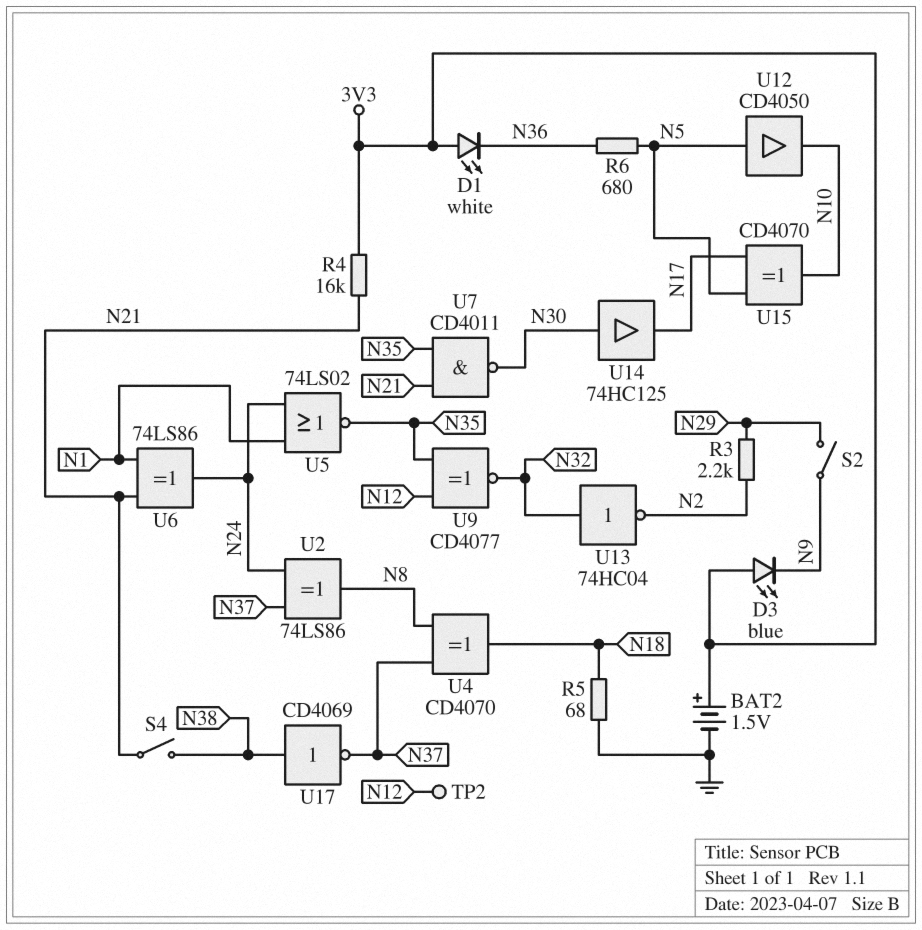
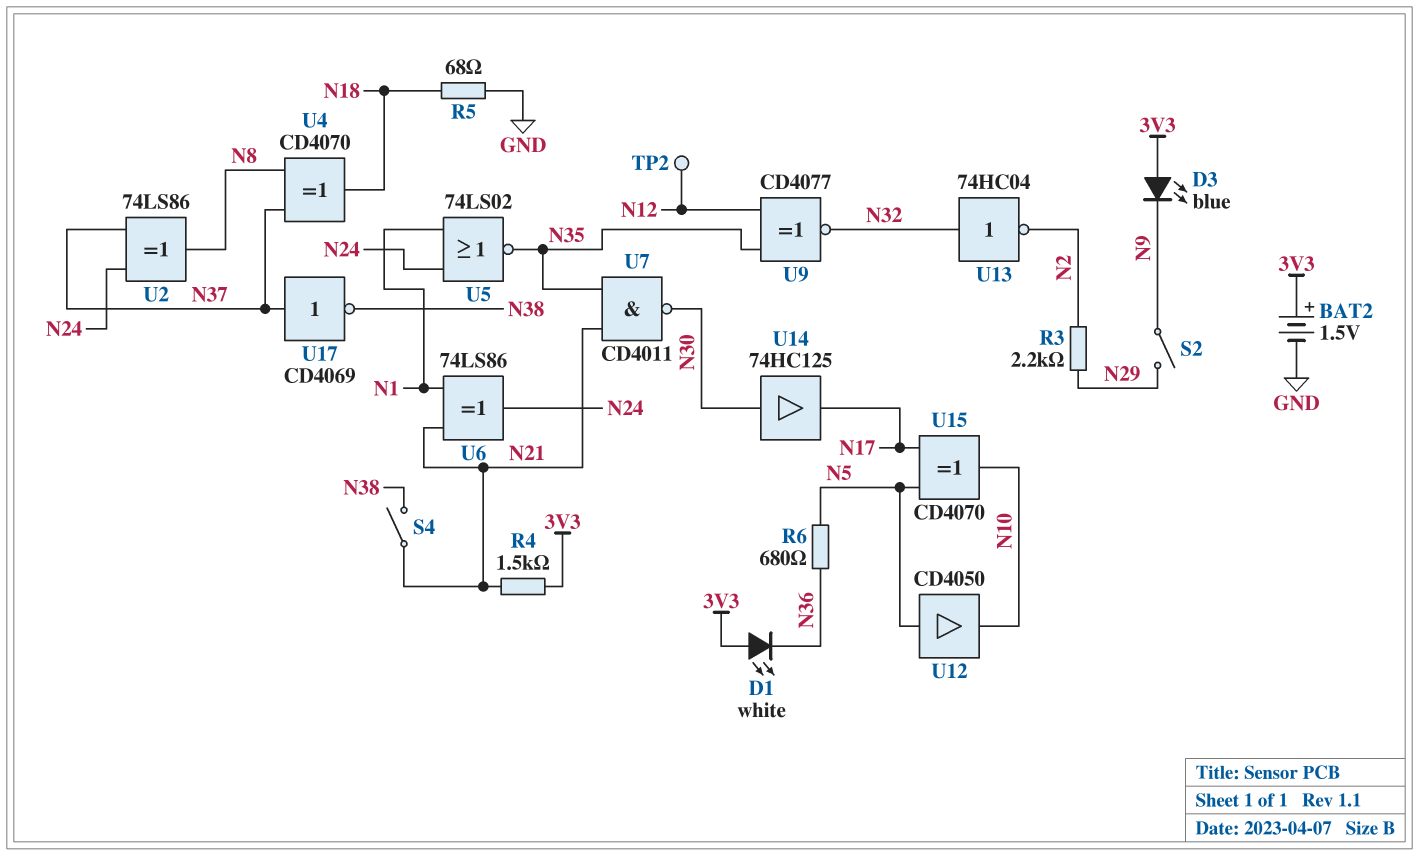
R4: 16k (3V3, N21) -> 1.5k (3V3, N21)
U17: NOT CD4069 (in N38, out N37) -> NOT CD4069 (in N37, out N38)

